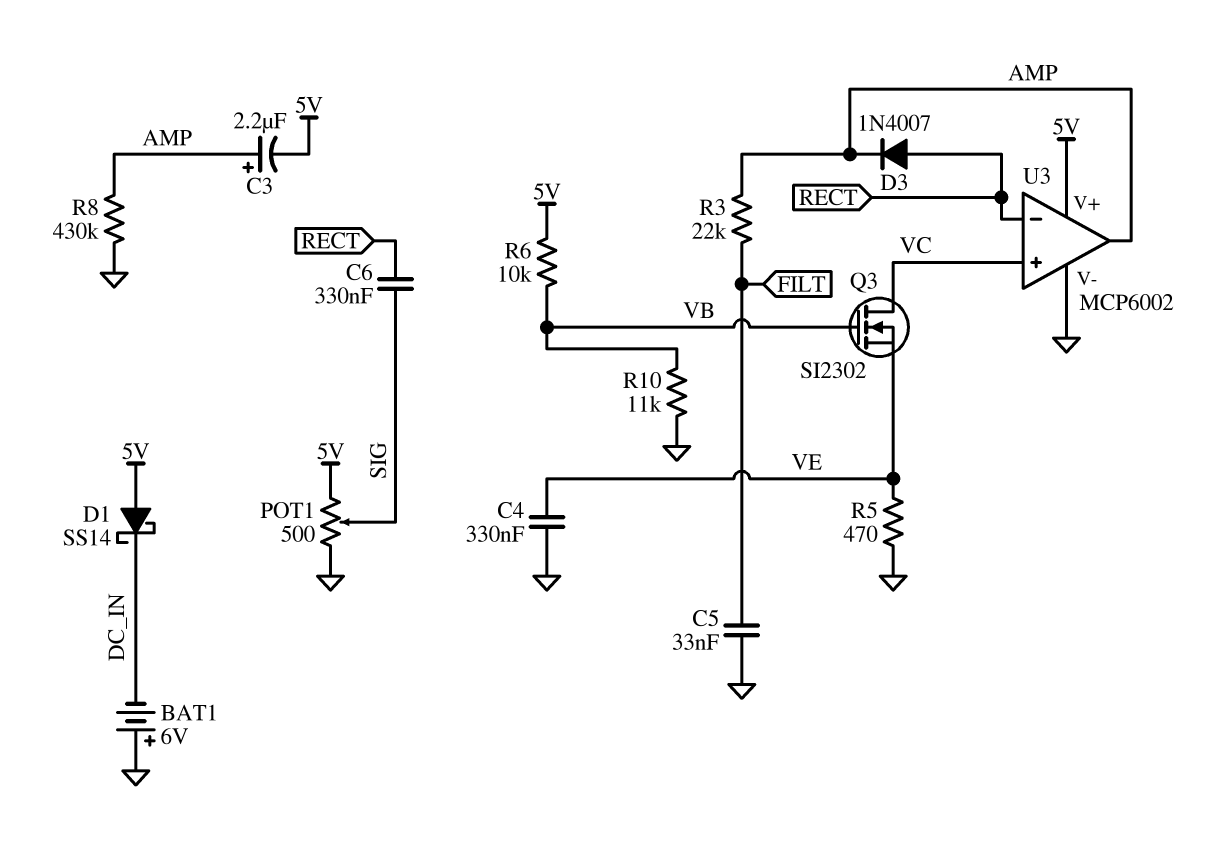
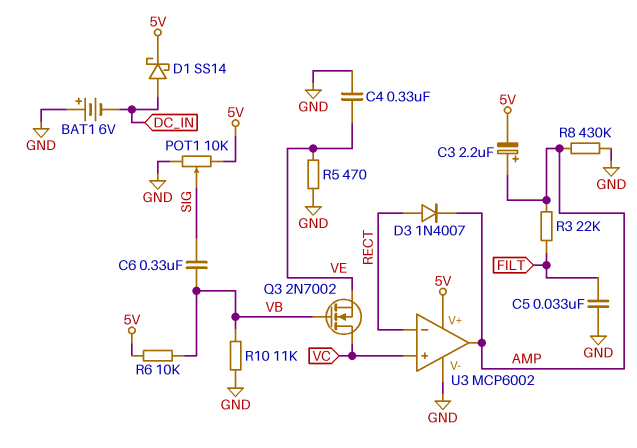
C6: 330nF (RECT, SIG) -> 330nF (SIG, VB)
D1: schottky SS14 (A 5V, K DC_IN) -> schottky SS14 (A DC_IN, K 5V)
POT1: 500 (5V, GND, wiper SIG) -> 10k (5V, GND, wiper SIG)
Q3: NMOS SI2302 (G VB, D VC, S VE) -> NMOS 2N7002 (G VB, D VC, S VE)

